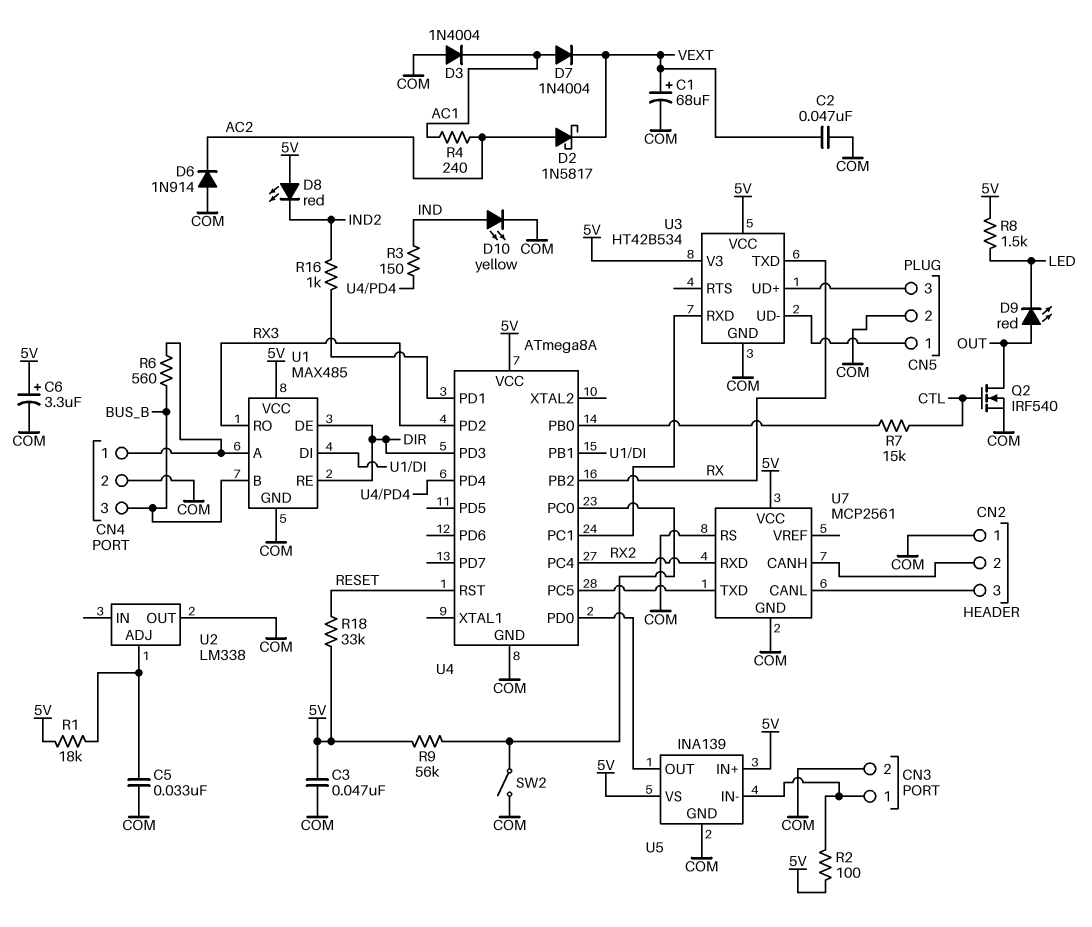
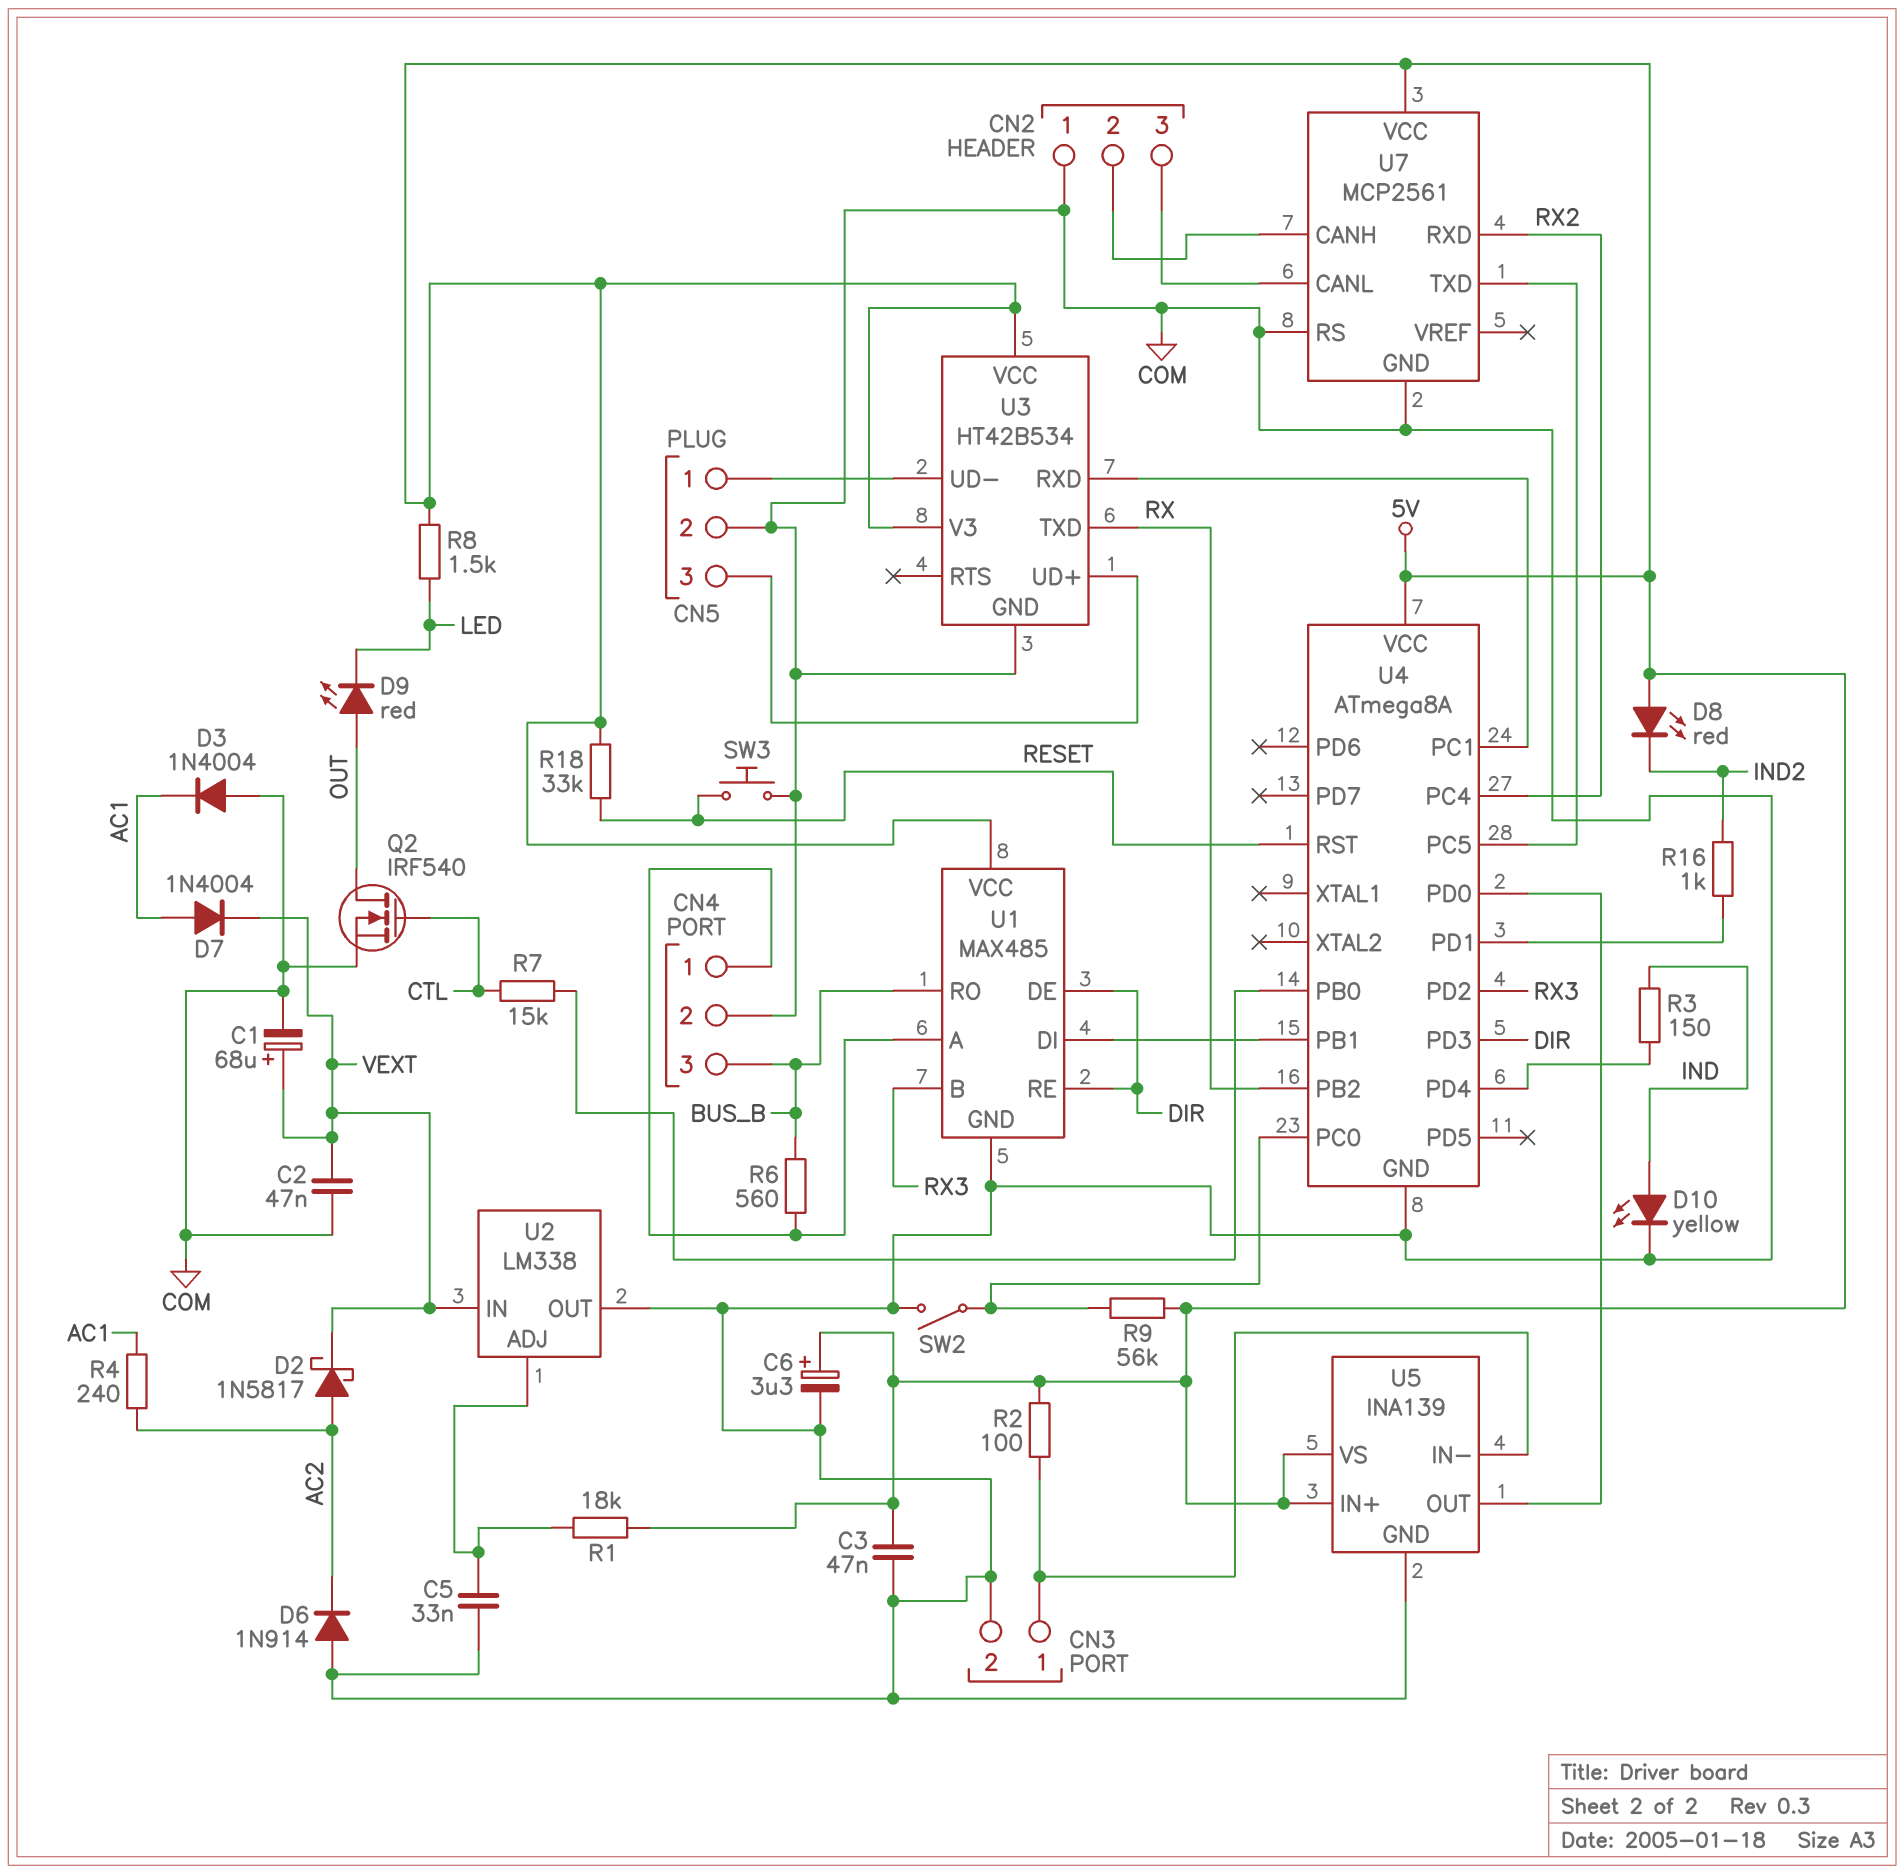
SW3: none -> button (COM, RESET)
U1 pin B: BUS_B -> RX3
U1 pin RO: RX3 -> BUS_B
U2 pin IN: none -> VEXT

